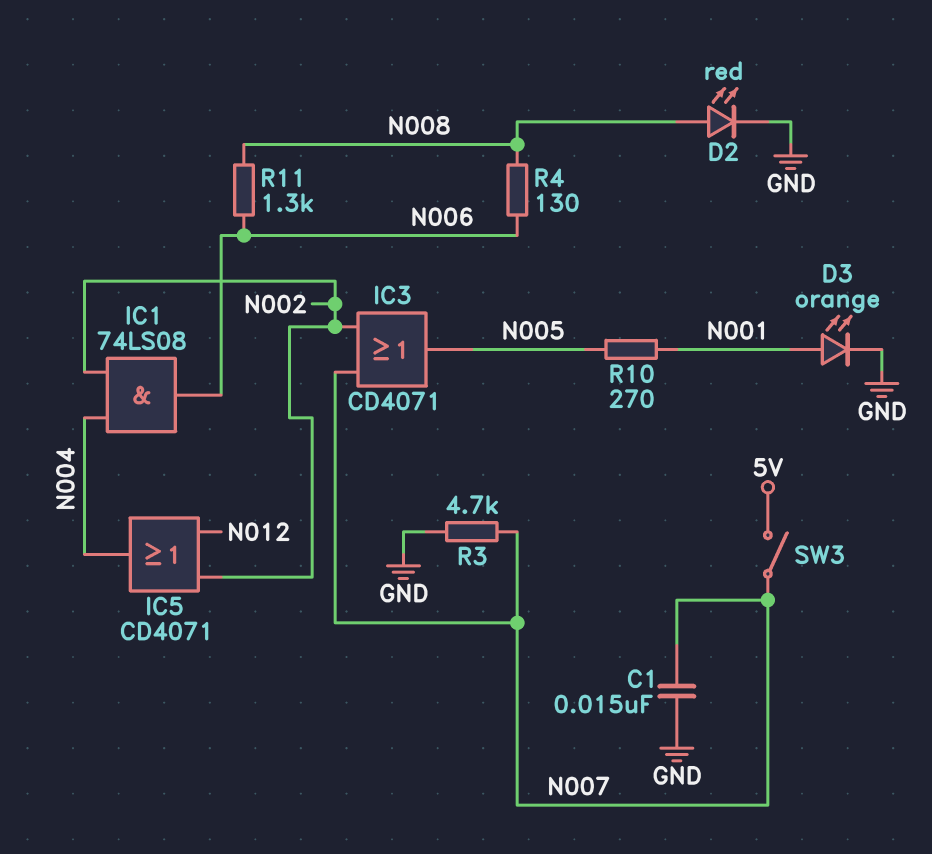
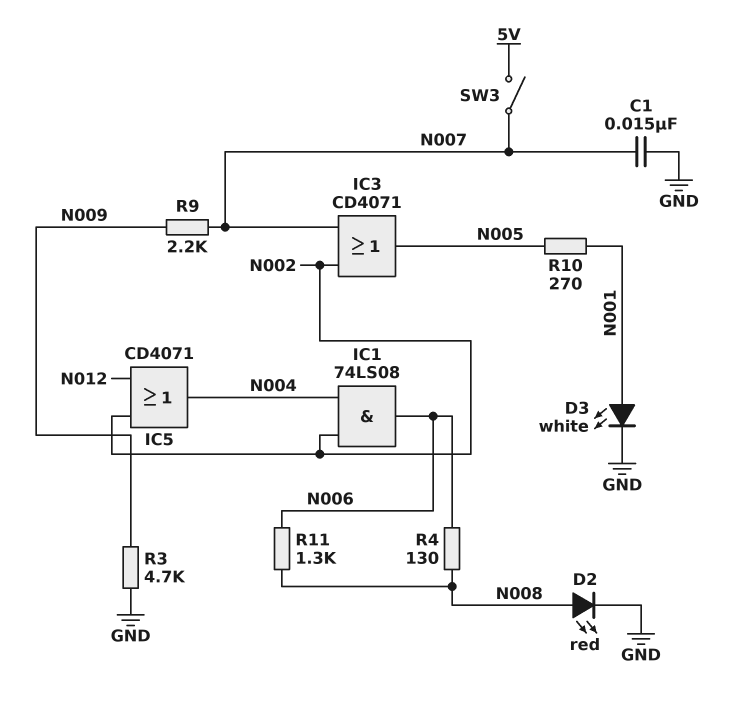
D3: LED orange (A N001, K GND) -> LED white (A N001, K GND)
R3: 4.7k (GND, N007) -> 4.7k (GND, N009)
R9: none -> 2.2k (N007, N009)

